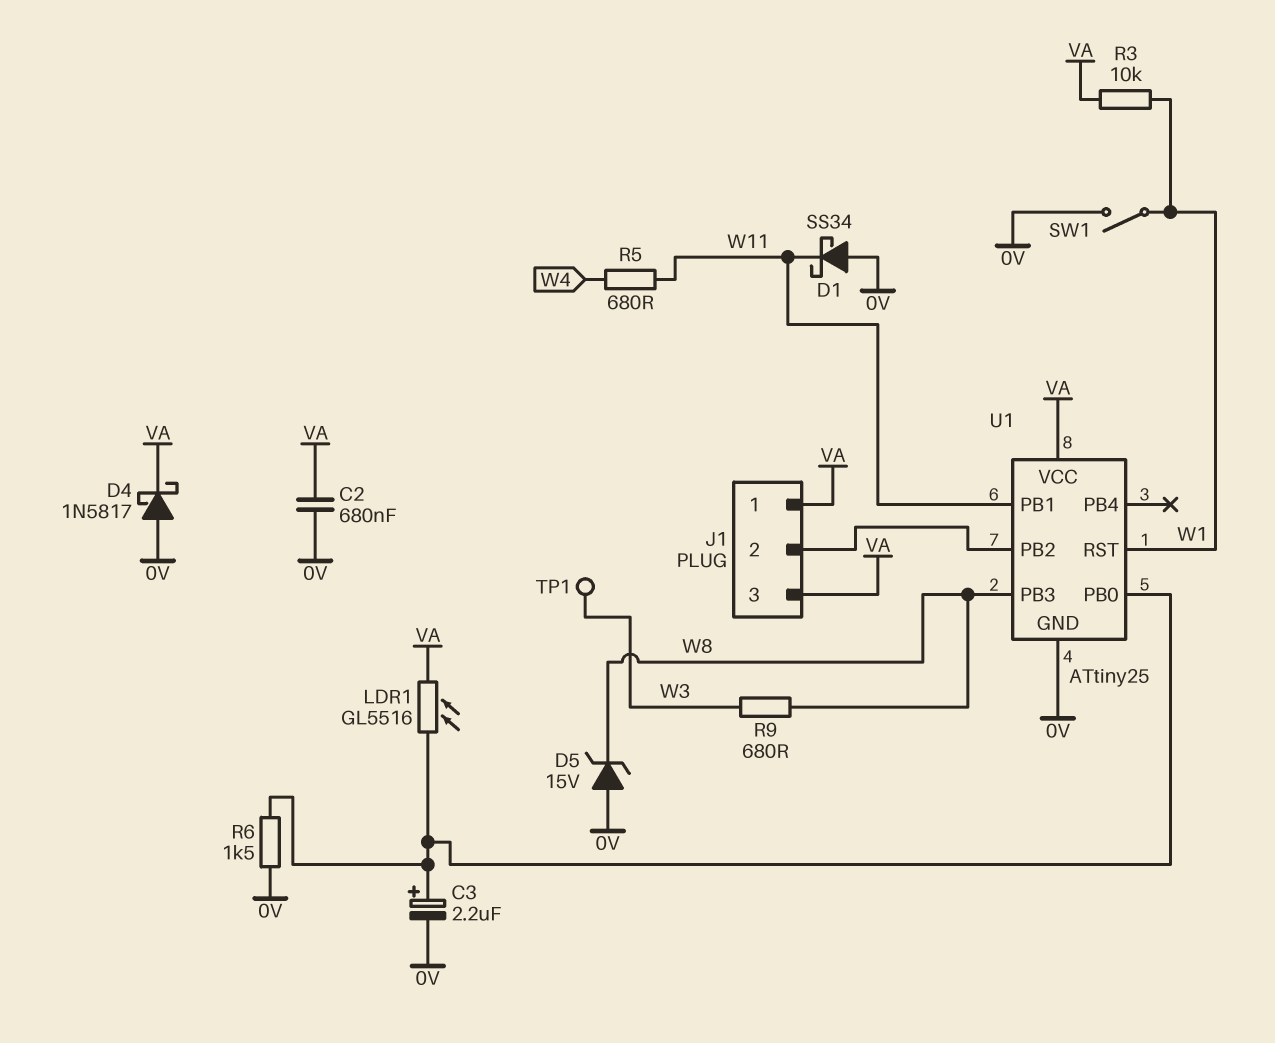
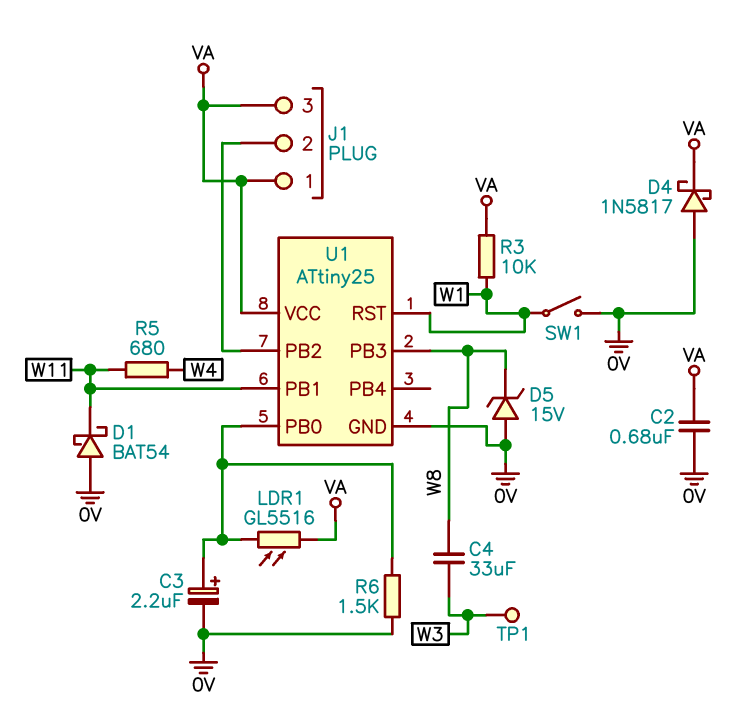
C4: none -> 33uF (W3, W8)
D1: schottky SS34 (A 0V, K W11) -> schottky BAT54 (A 0V, K W11)
R9: 680 (W3, W8) -> none

